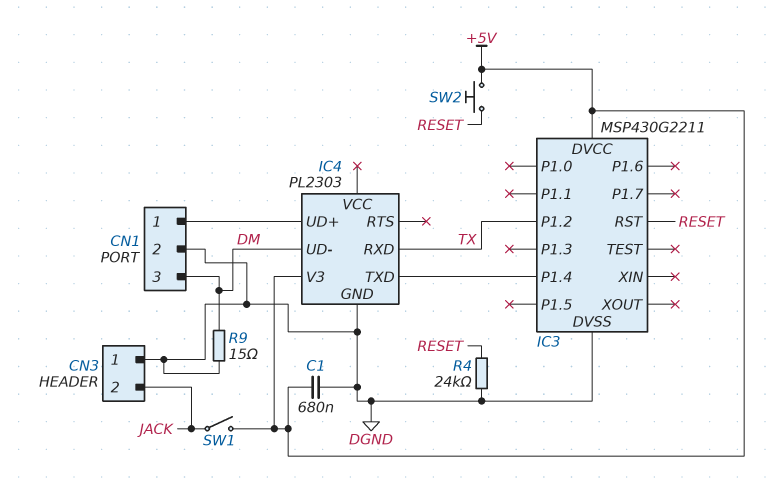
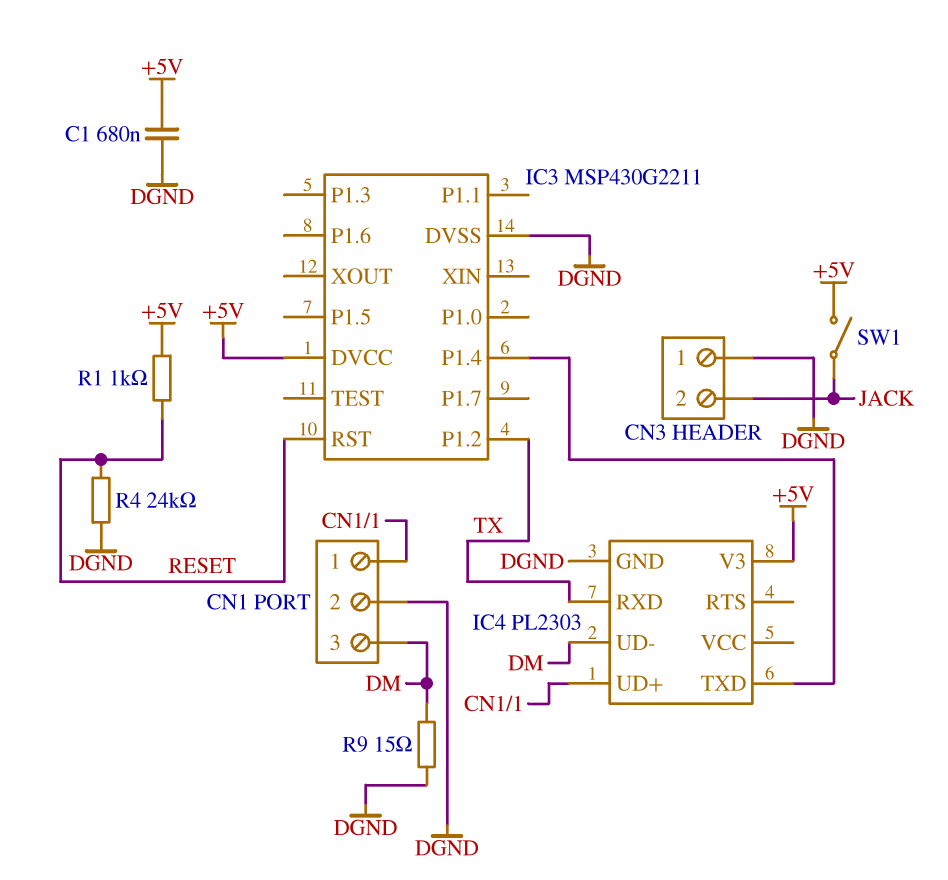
R1: none -> 1k (+5V, RESET)
SW2: button (+5V, RESET) -> none

